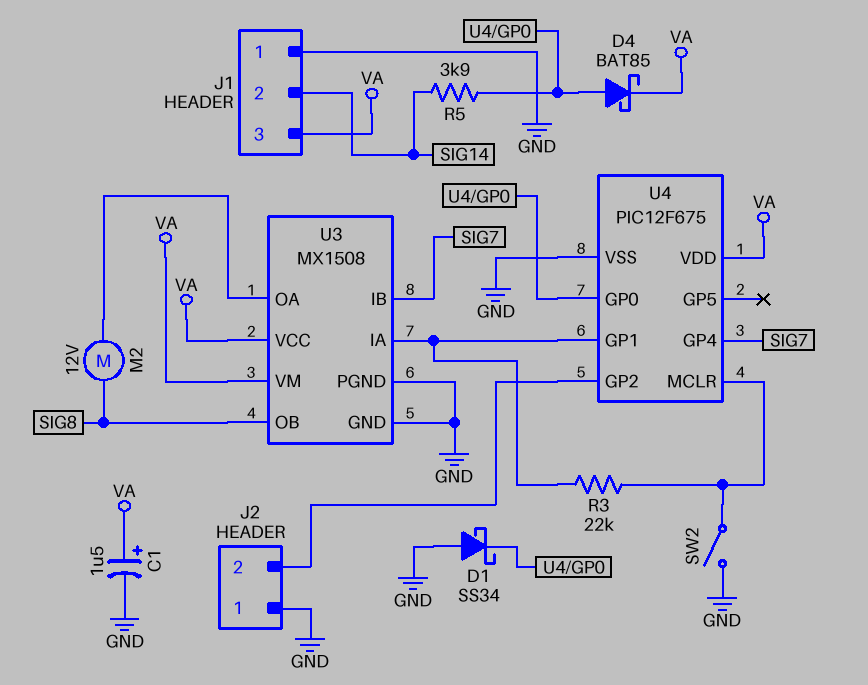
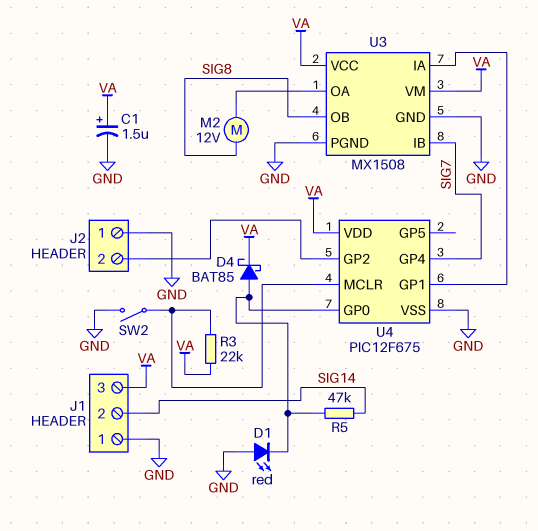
D1: schottky SS34 (A GND, K U4/GP0) -> LED red (A GND, K U4/GP0)
R3: 22k (U3/IA, U4/MCLR) -> 22k (U4/MCLR, VA)
R5: 3.9k (SIG14, U4/GP0) -> 47k (SIG14, U4/GP0)

